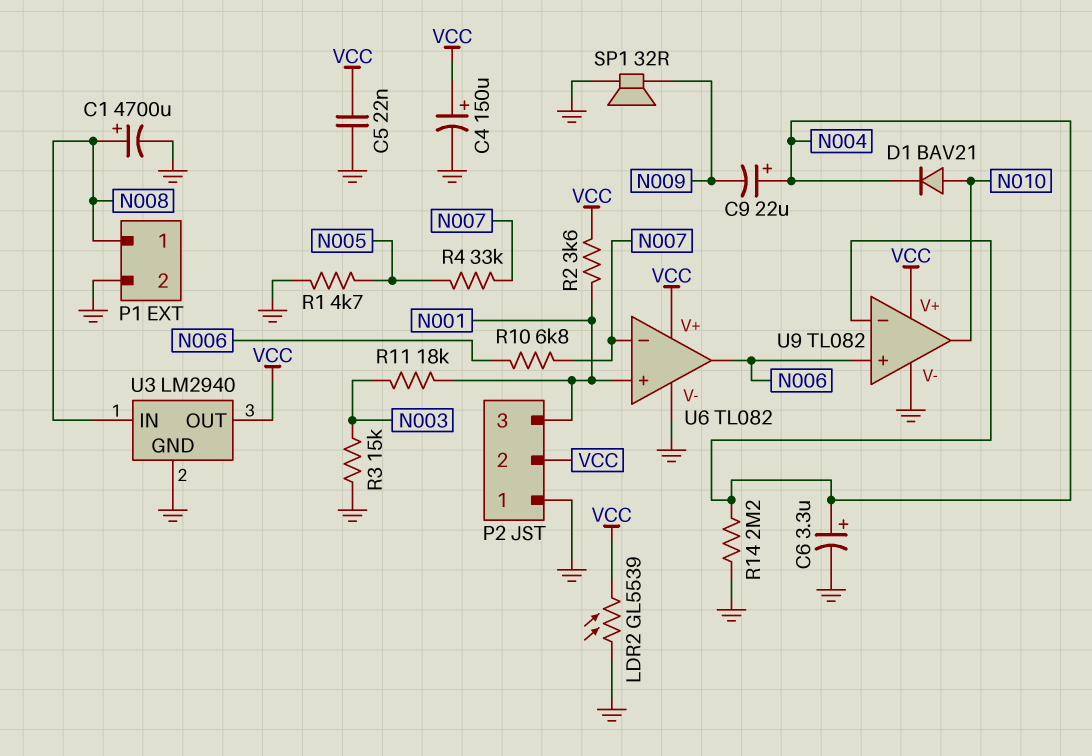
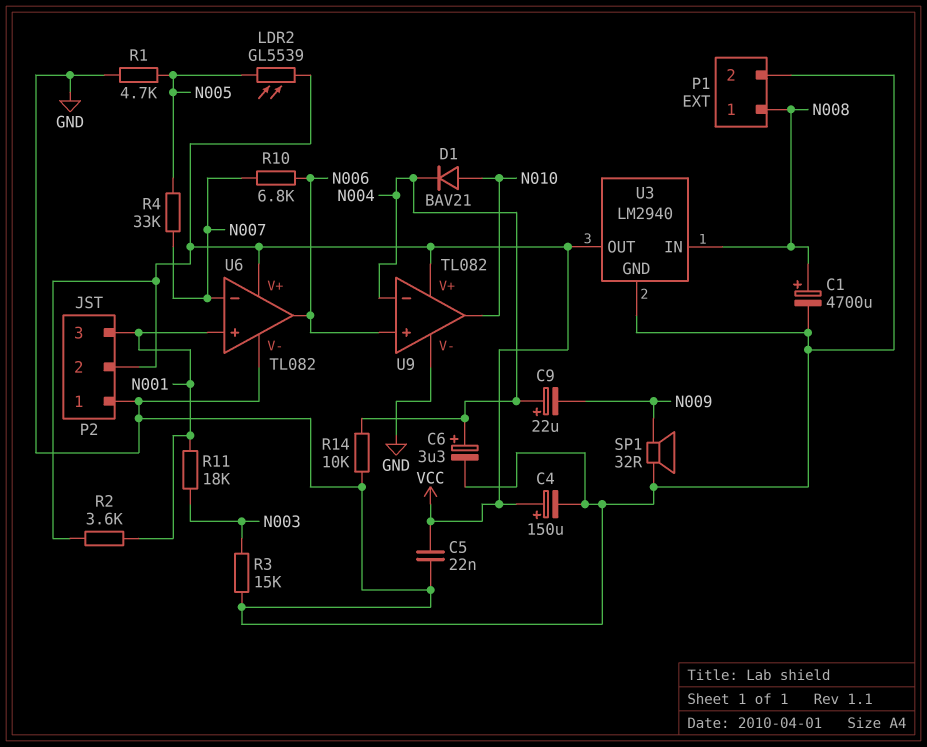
LDR2: GL5539 (GND, VCC) -> GL5539 (N005, VCC)
R14: 2.2M (GND, N004) -> 10k (GND, N004)

